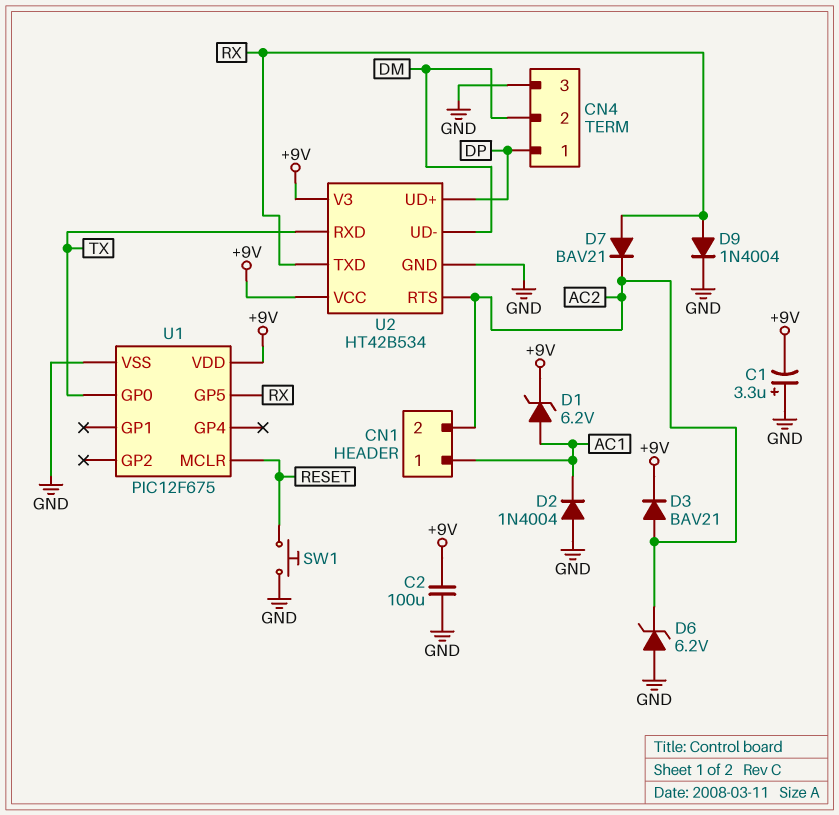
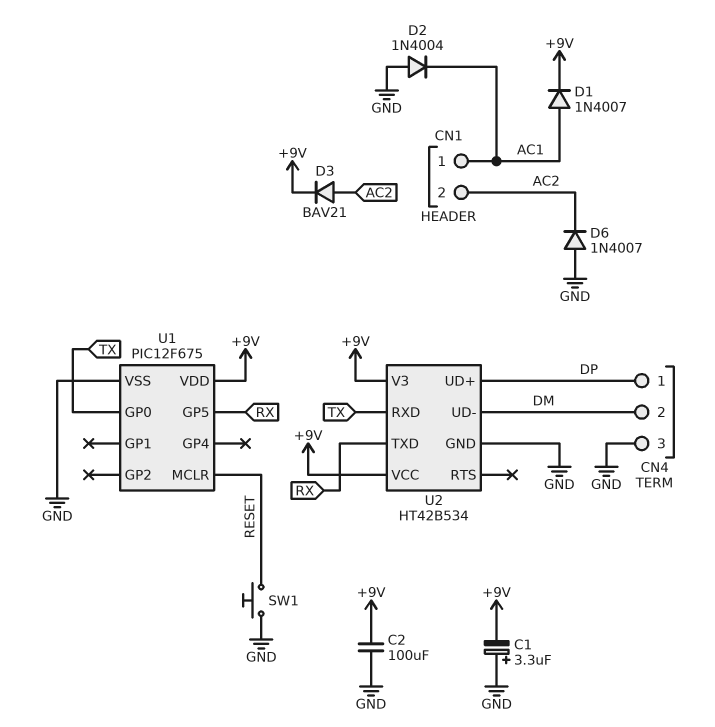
D1: zener 6.2V (A AC1, K +9V) -> diode 1N4007 (A AC1, K +9V)
D6: zener 6.2V (A GND, K AC2) -> diode 1N4007 (A GND, K AC2)
D7: diode BAV21 (A RX, K AC2) -> none
D9: diode 1N4004 (A RX, K GND) -> none
U2 pin RTS: AC2 -> none

